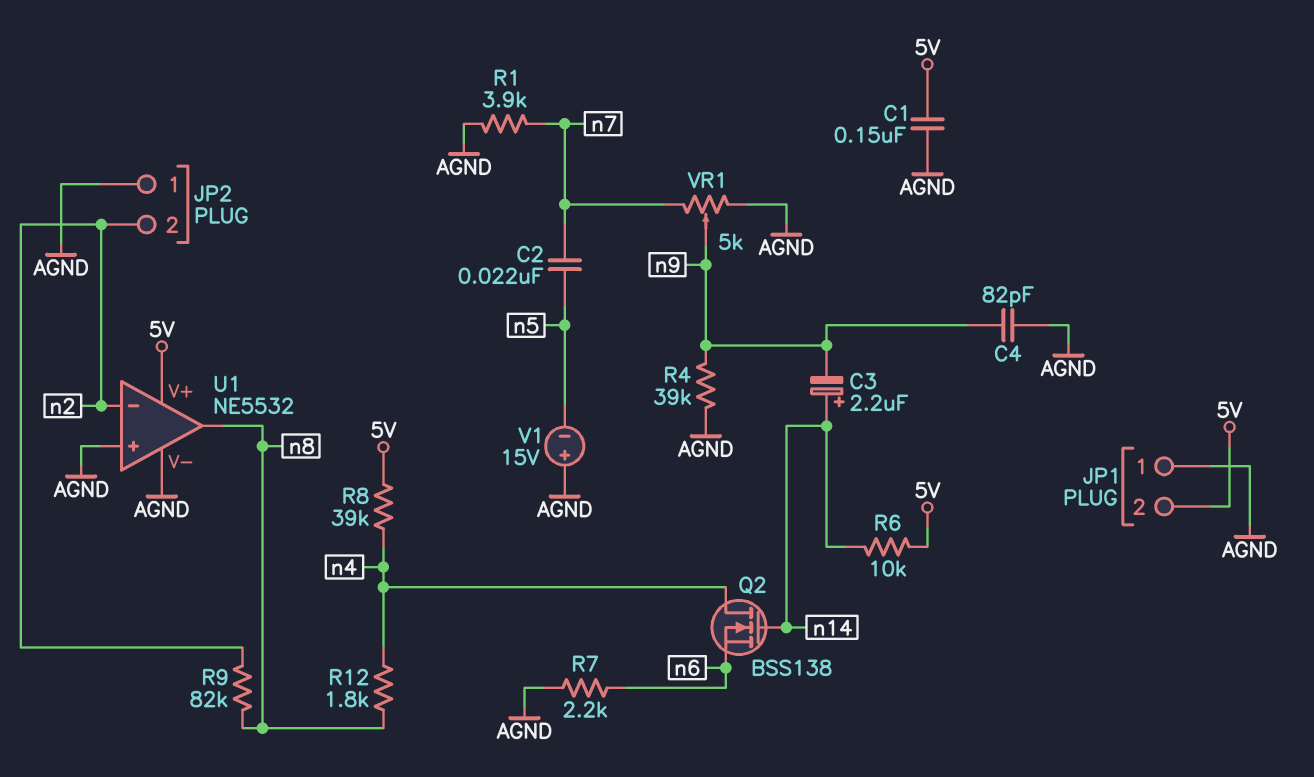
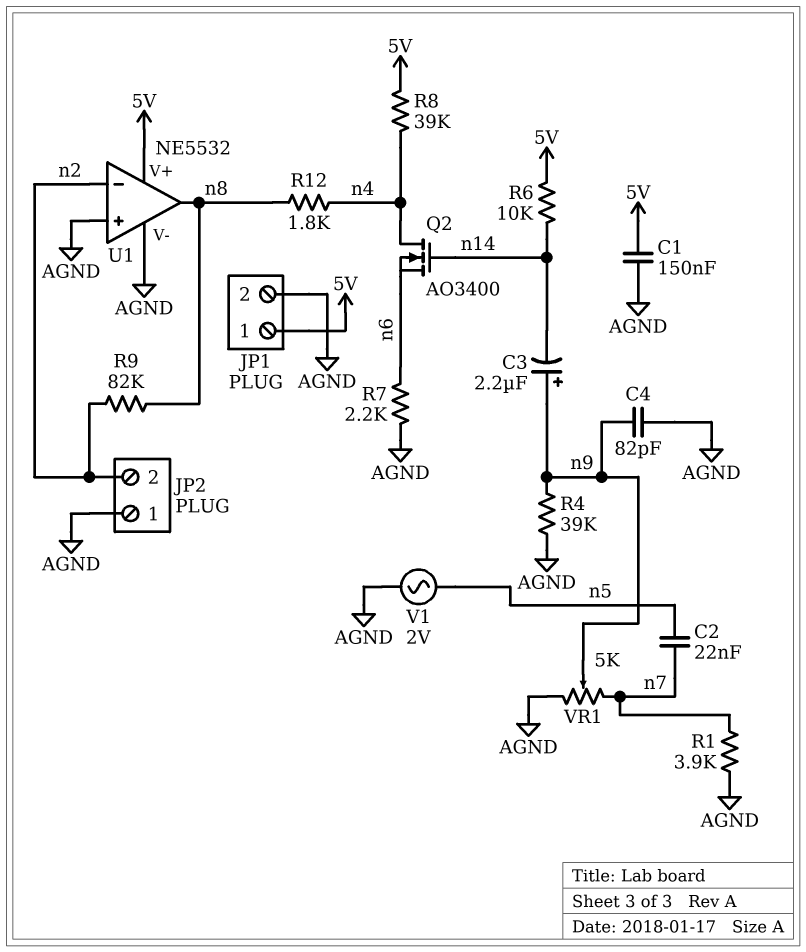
C3: 2.2uF (plus n14, minus n9) -> 2.2uF (plus n9, minus n14)
JP1 pin 1: AGND -> 5V
JP1 pin 2: 5V -> AGND
Q2: NMOS BSS138 (G n14, D n4, S n6) -> NMOS AO3400 (G n14, D n4, S n6)
V1: 15V (plus AGND, minus n5) -> AC 2V (AGND, n5)

